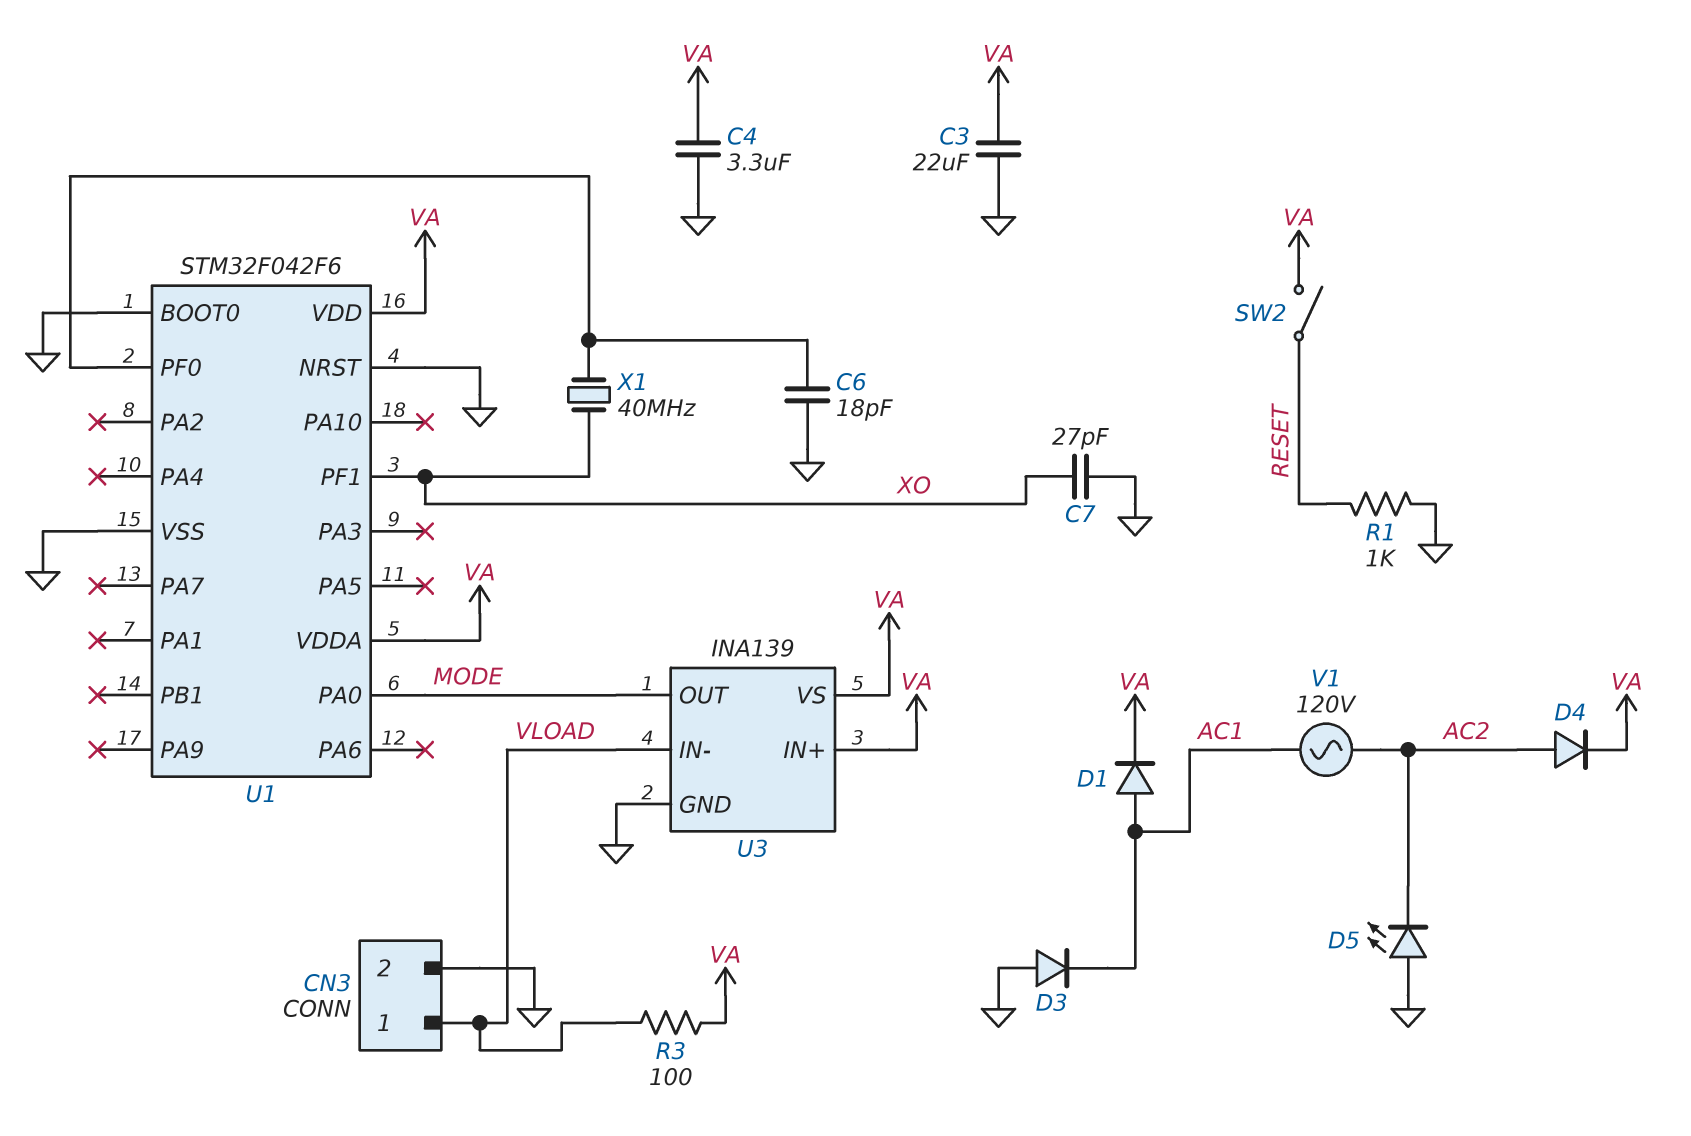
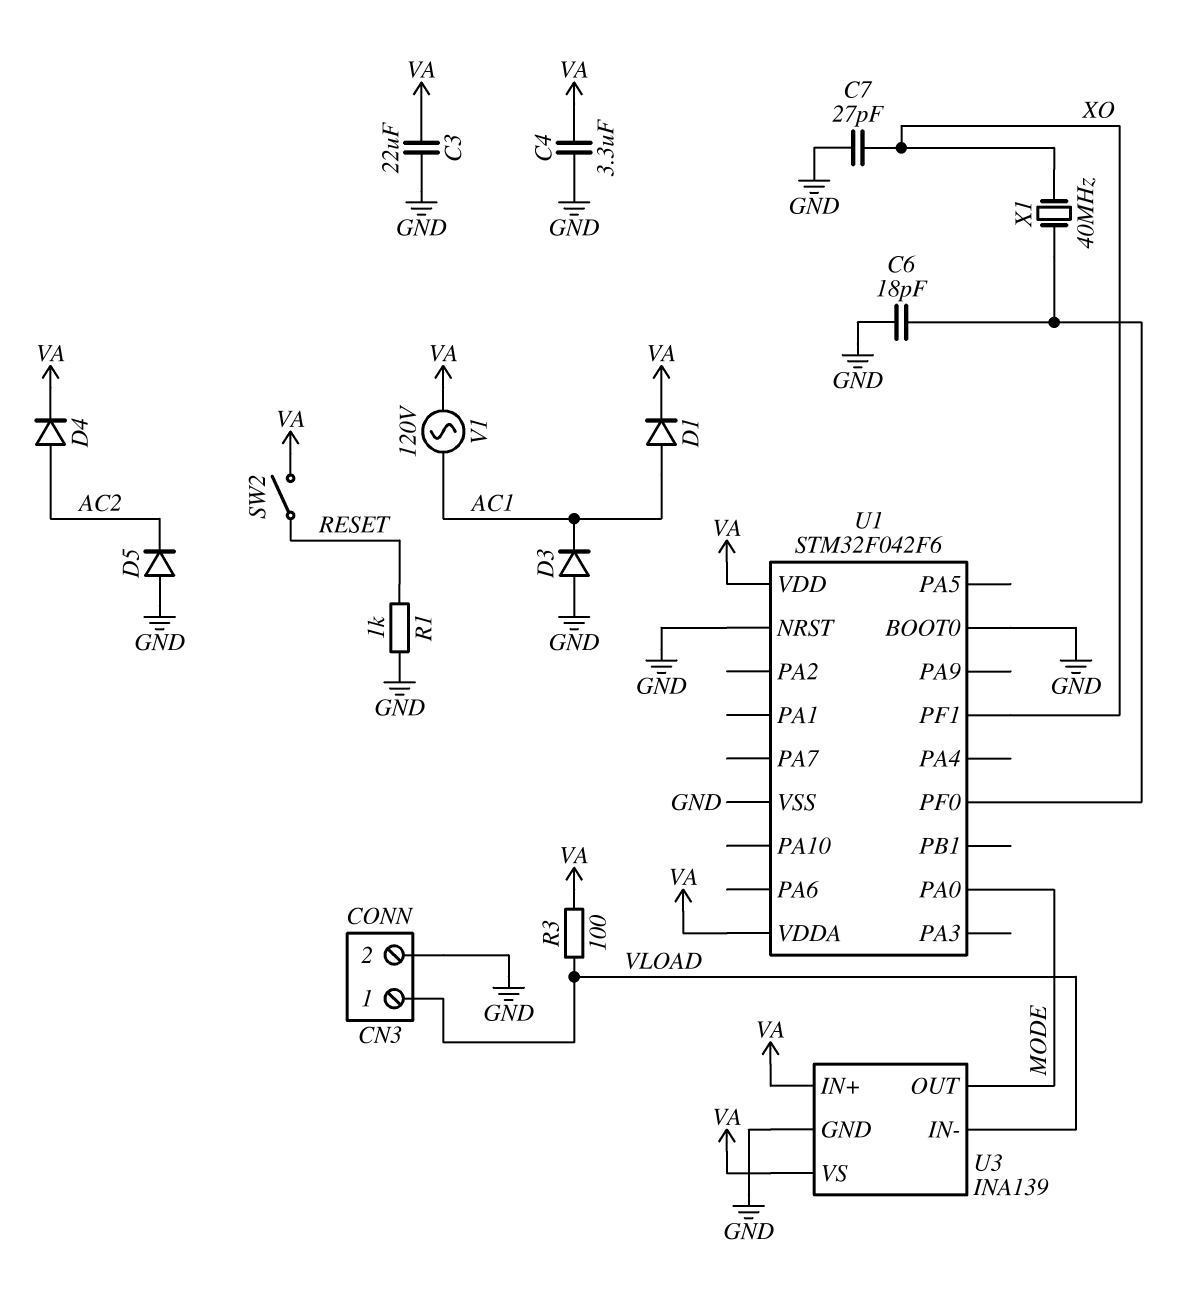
D5: LED (A GND, K AC2) -> diode (A GND, K AC2)
V1: AC 120V (AC1, AC2) -> AC 120V (AC1, VA)

